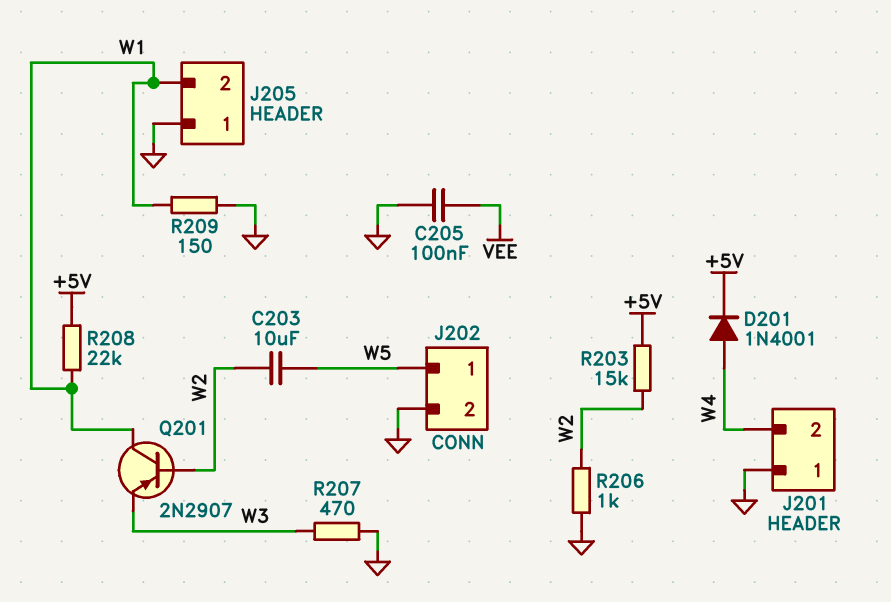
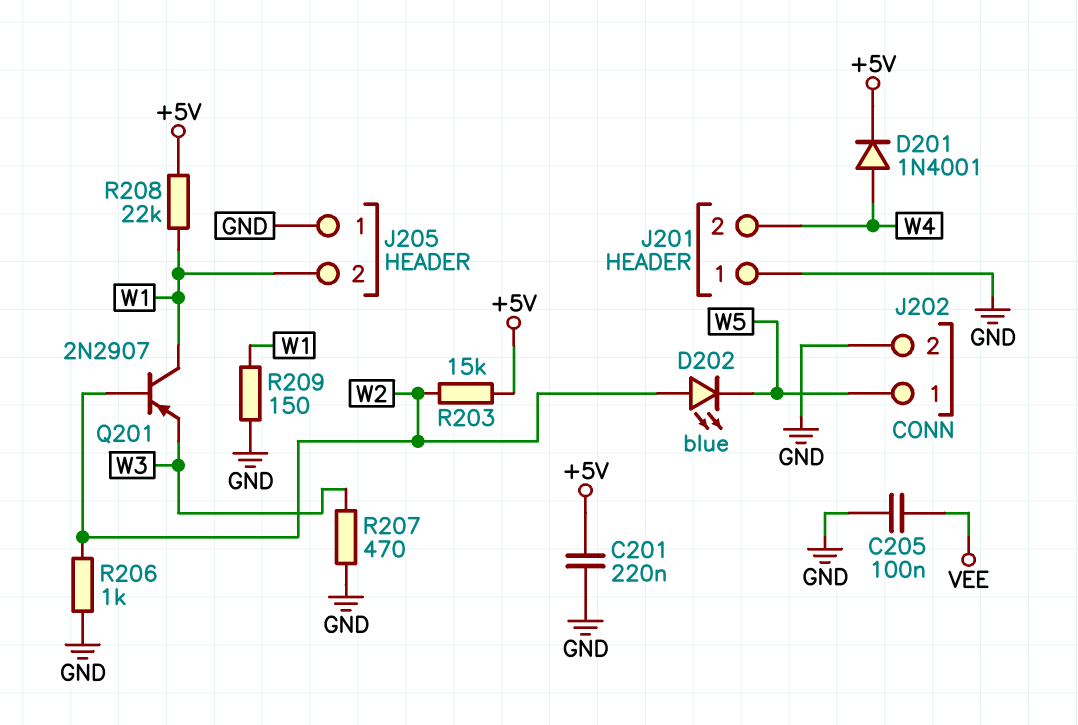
C201: none -> 220nF (+5V, GND)
C203: 10uF (W2, W5) -> none
D202: none -> LED blue (A W2, K W5)

